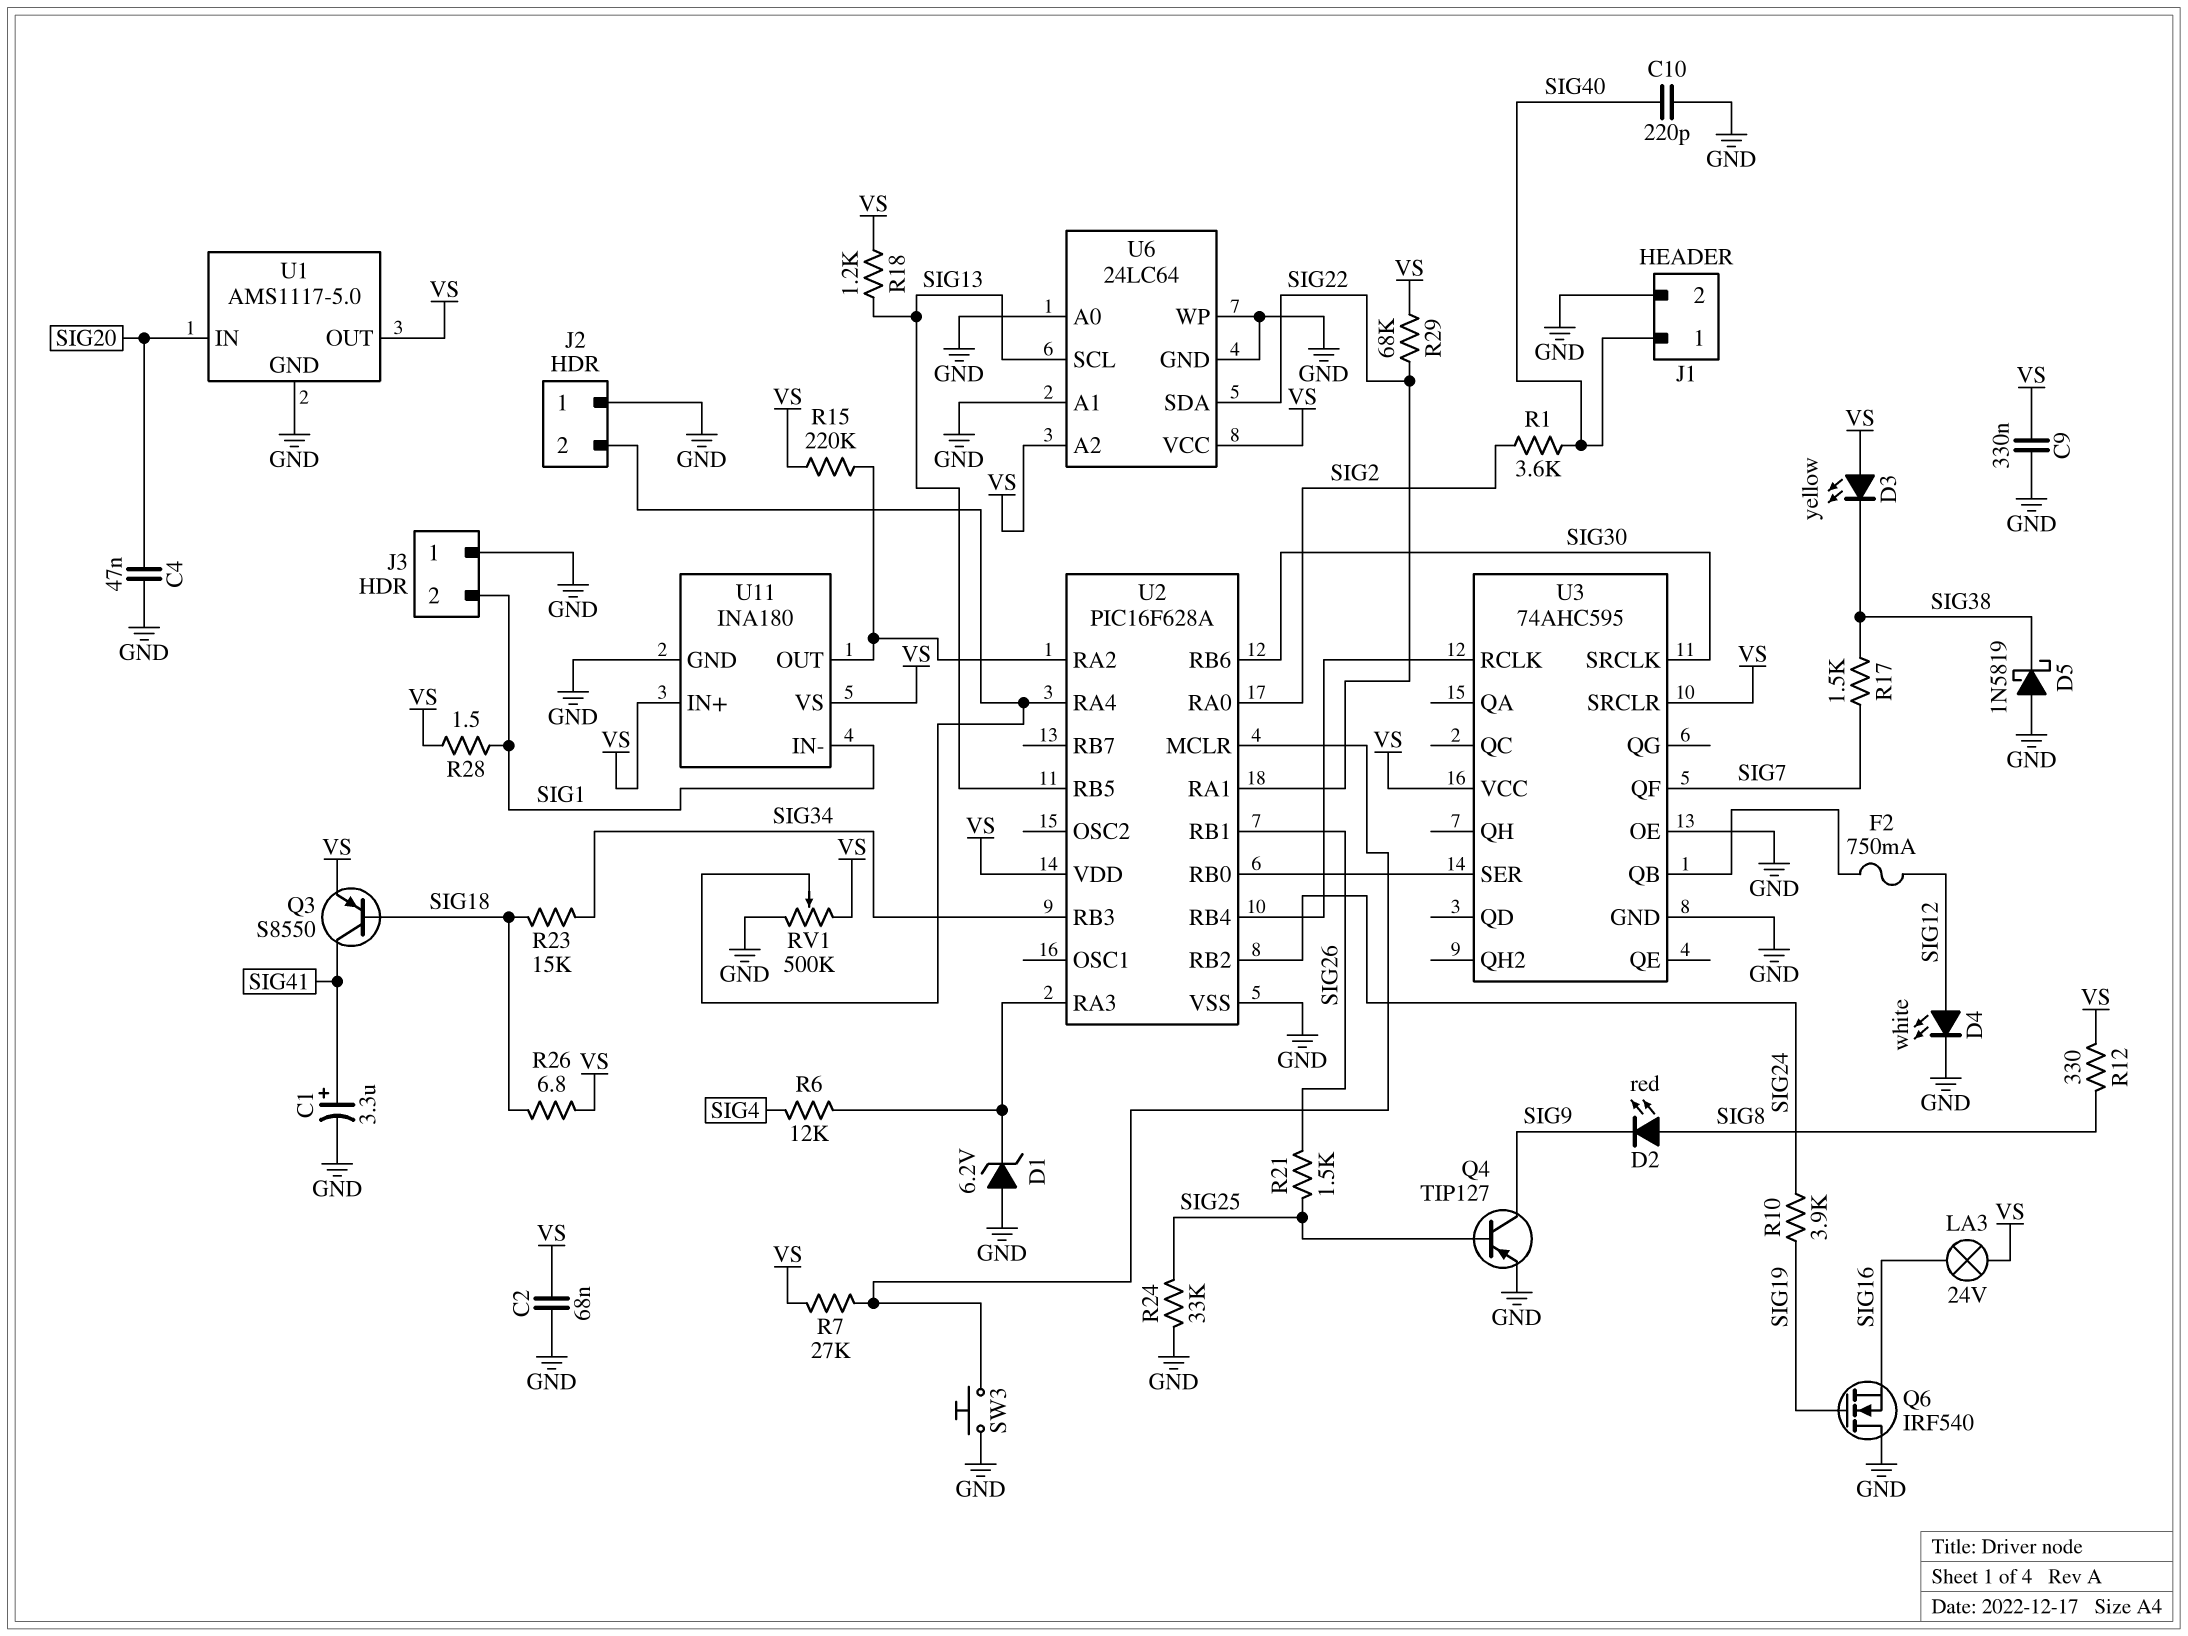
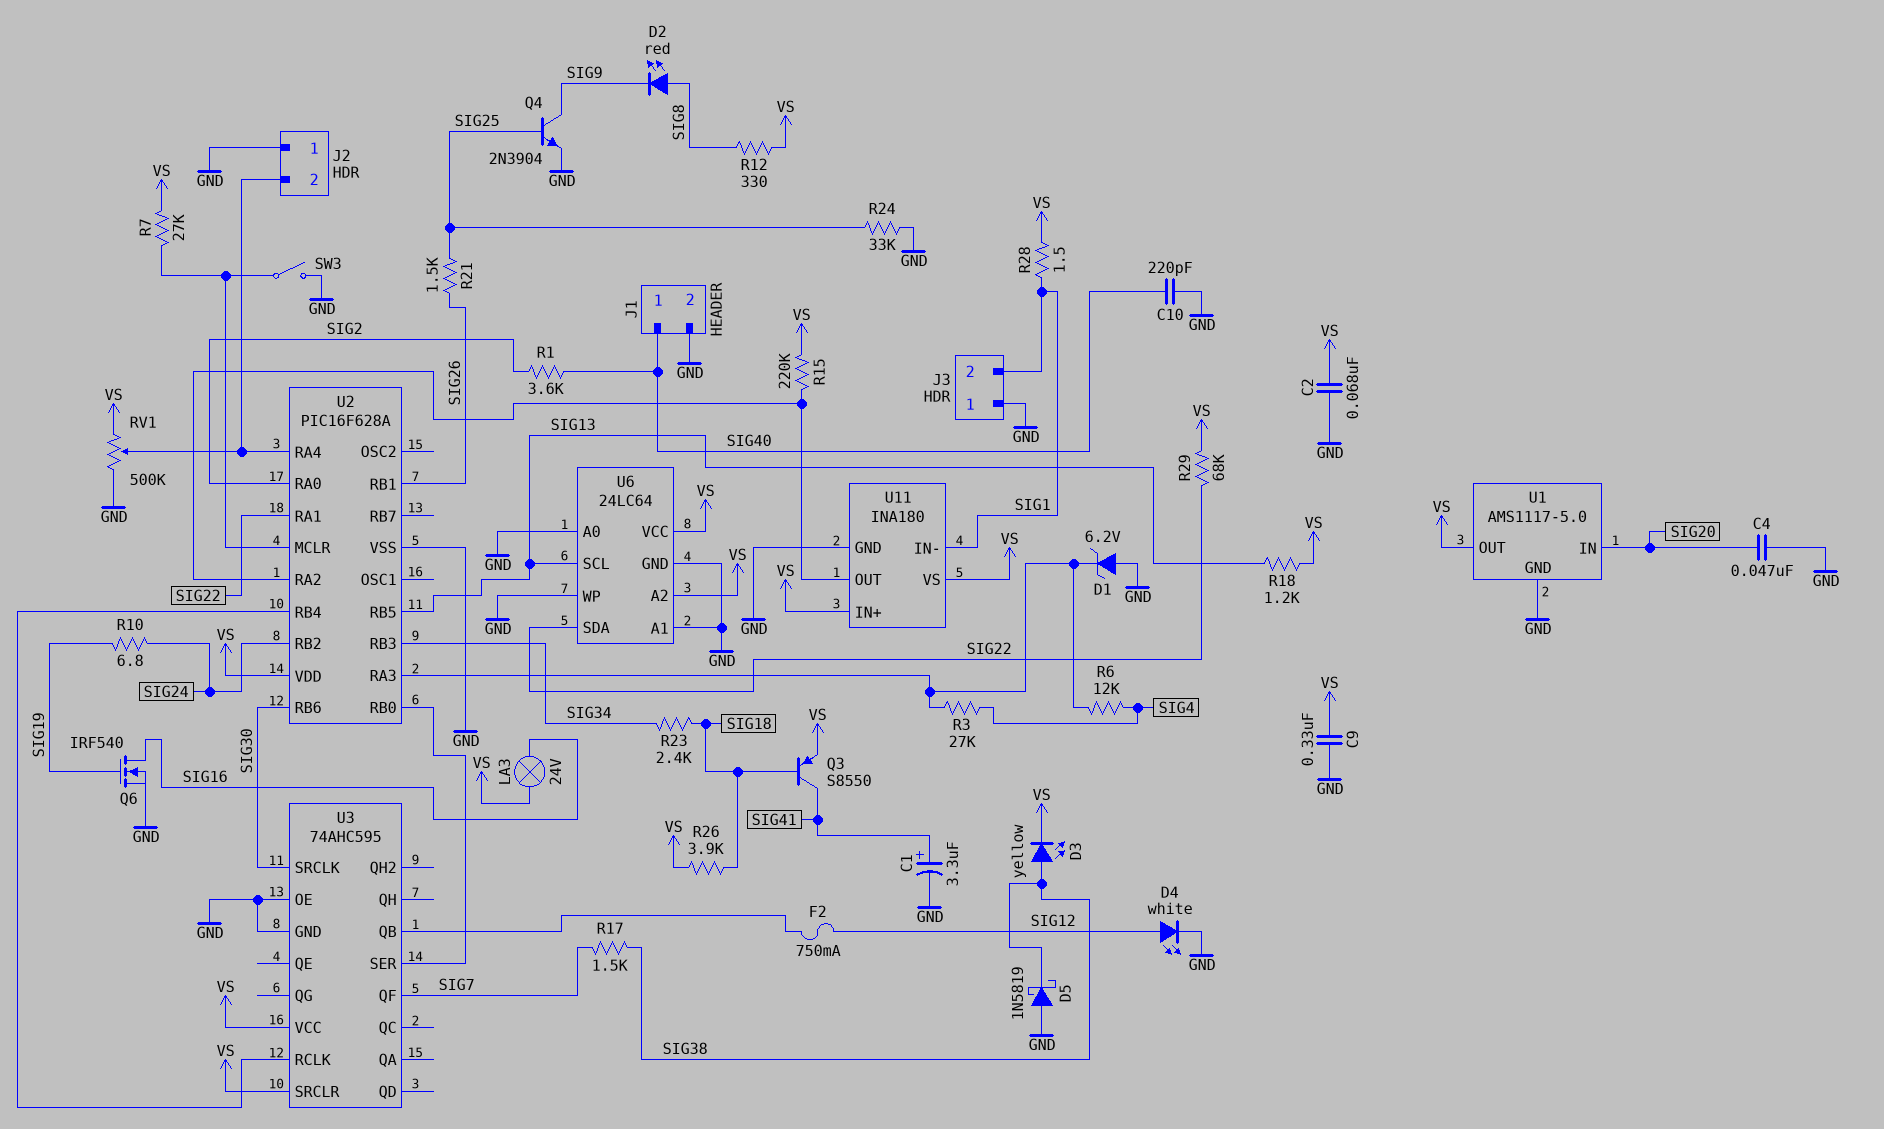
D3: LED yellow (A VS, K SIG38) -> LED yellow (A SIG38, K VS)
Q4: PNP TIP127 (B SIG25, C SIG9, E GND) -> NPN 2N3904 (B SIG25, C SIG9, E GND)
Q6: NMOS IRF540 (G SIG19, D GND, S SIG16) -> NMOS IRF540 (G SIG19, D SIG16, S GND)
R3: none -> 27k (SIG4, U2/RA3)
R10: 3.9k (SIG19, SIG24) -> 6.8 (SIG19, SIG24)
R23: 15k (SIG18, SIG34) -> 2.4k (SIG18, SIG34)
R26: 6.8 (SIG18, VS) -> 3.9k (SIG18, VS)
SW3: button (GND, U2/MCLR) -> switch (GND, U2/MCLR)

